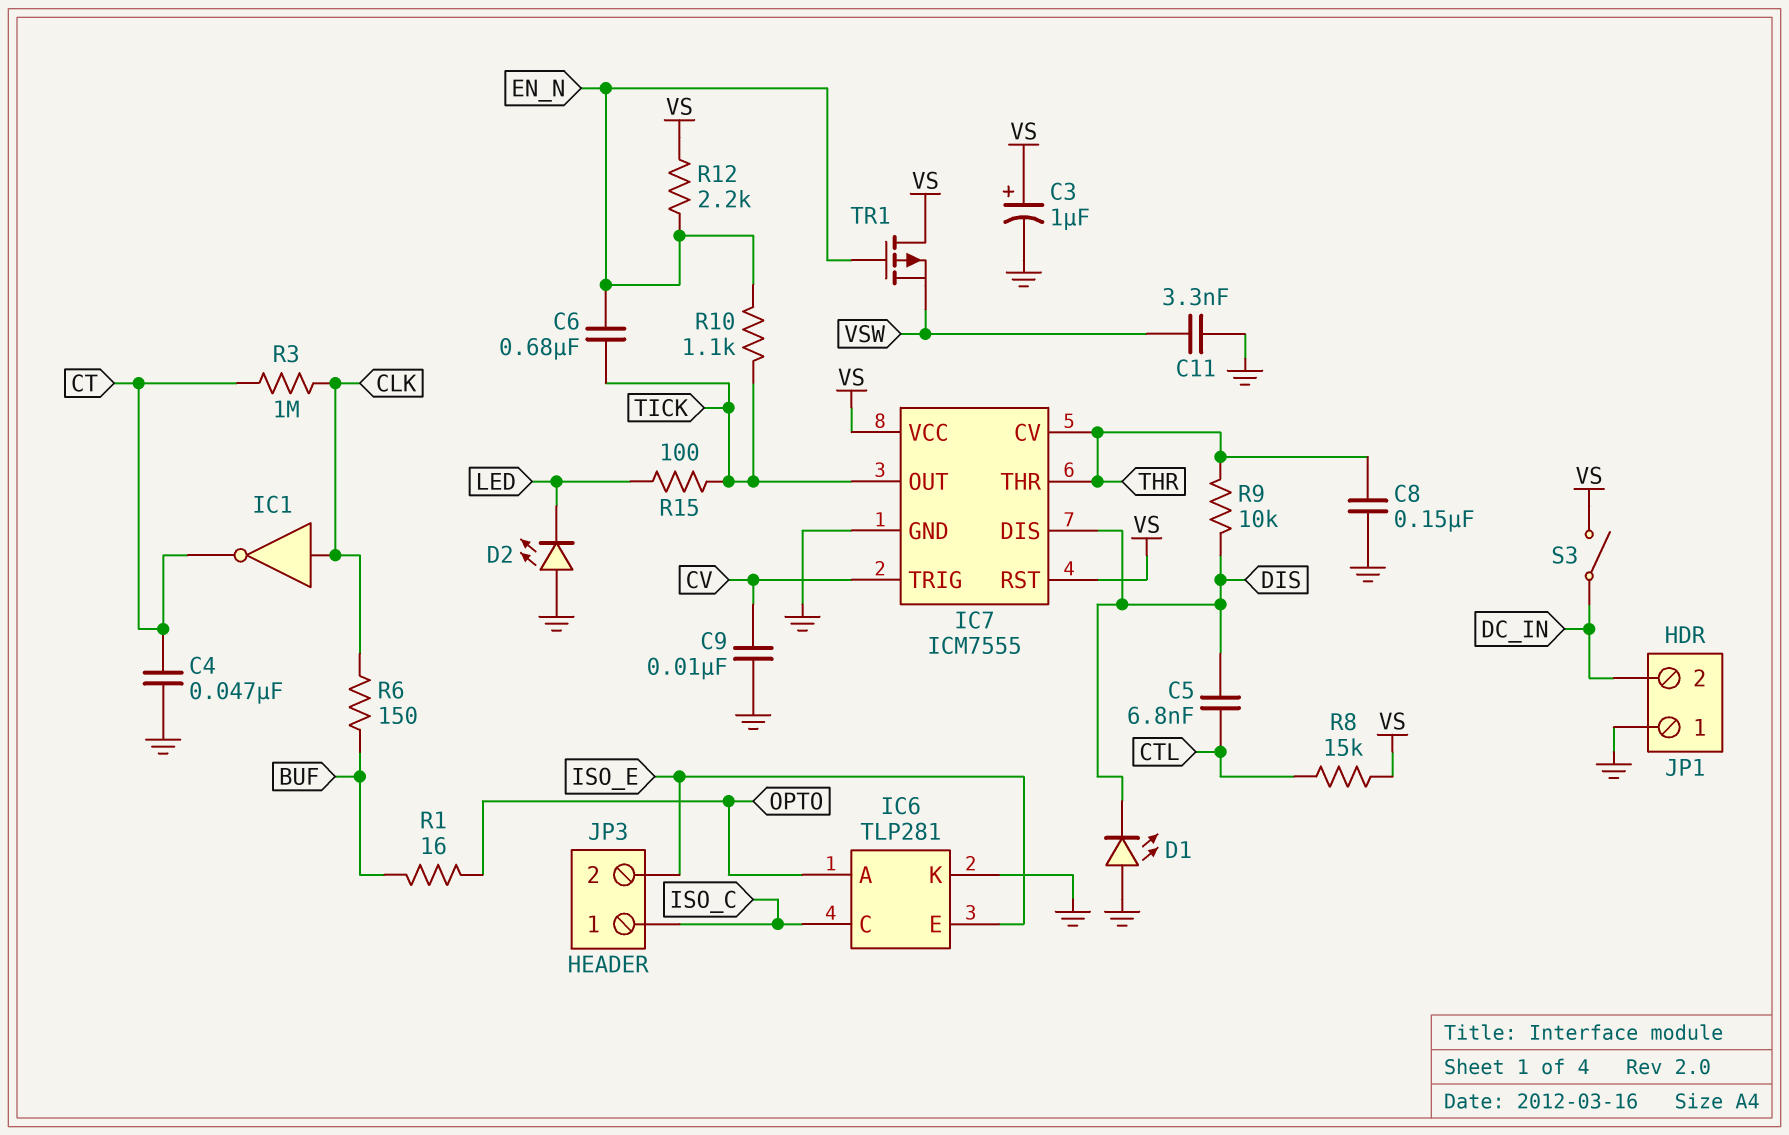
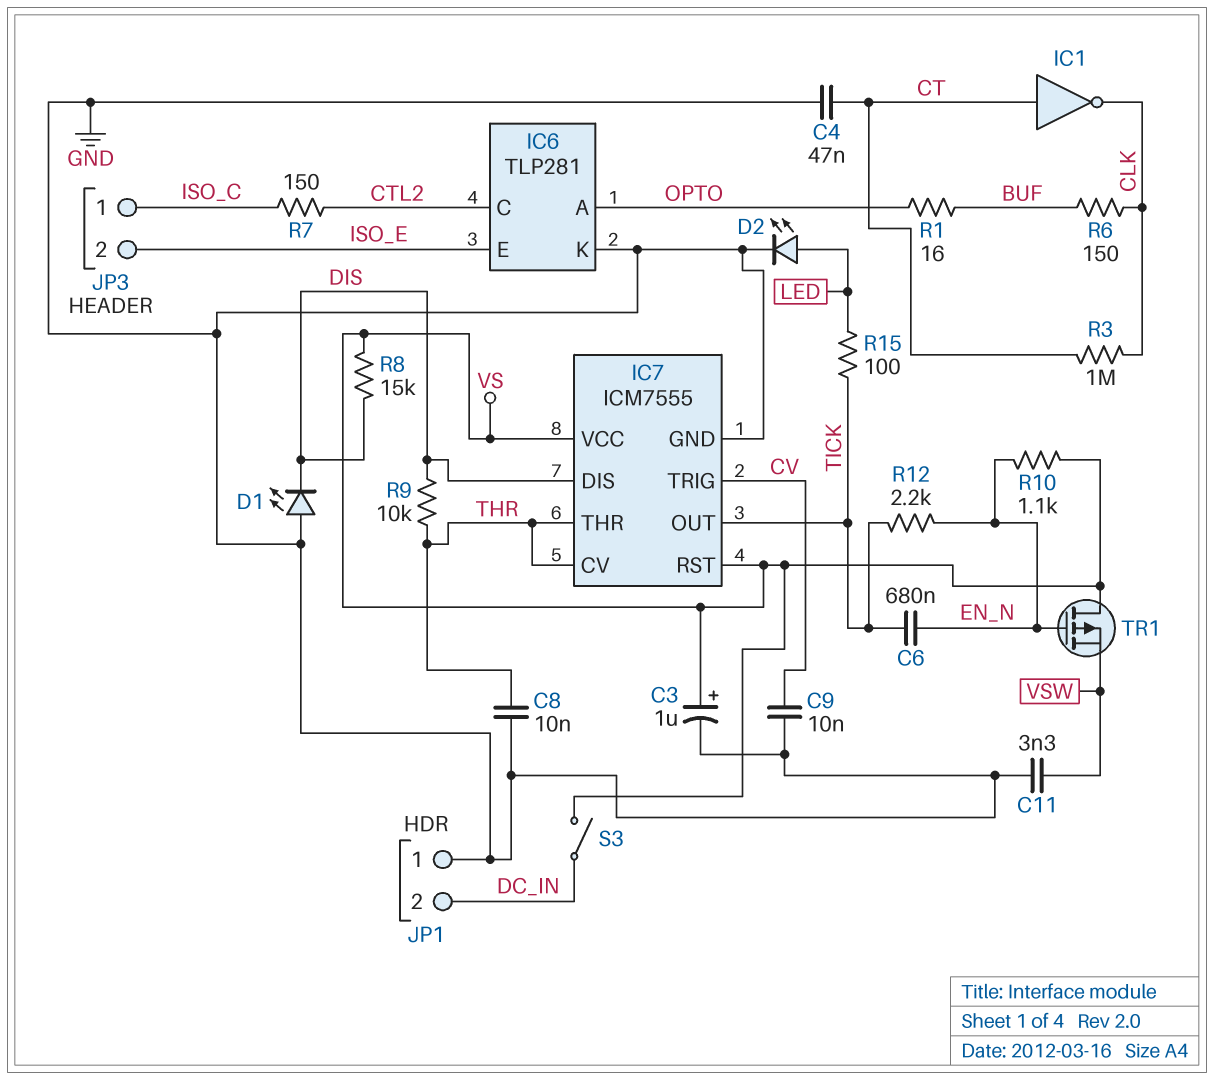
C5: 6.8nF (CTL, DIS) -> none
C8: 150nF (GND, THR) -> 10nF (GND, THR)
D2: LED (A GND, K LED) -> LED (A LED, K GND)
IC1: NOT (in CLK, out CT) -> NOT (in CT, out CLK)
IC6 pin C: ISO_C -> CTL2
R7: none -> 150 (CTL2, ISO_C)
R8: 15k (CTL, VS) -> 15k (DIS, VS)
R10: 1.1k (EN_N, TICK) -> 1.1k (EN_N, VS)
R12: 2.2k (EN_N, VS) -> 2.2k (EN_N, TICK)

